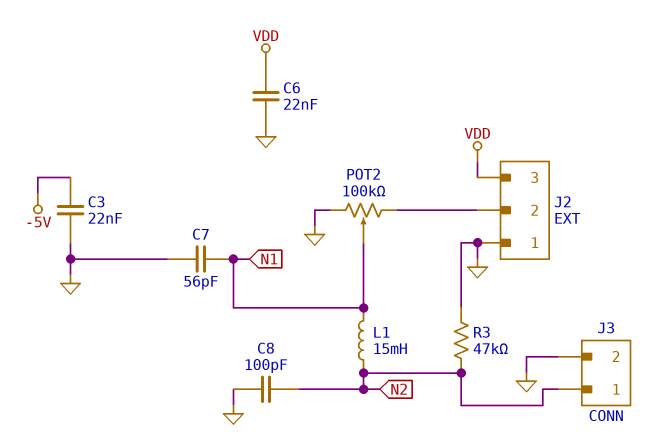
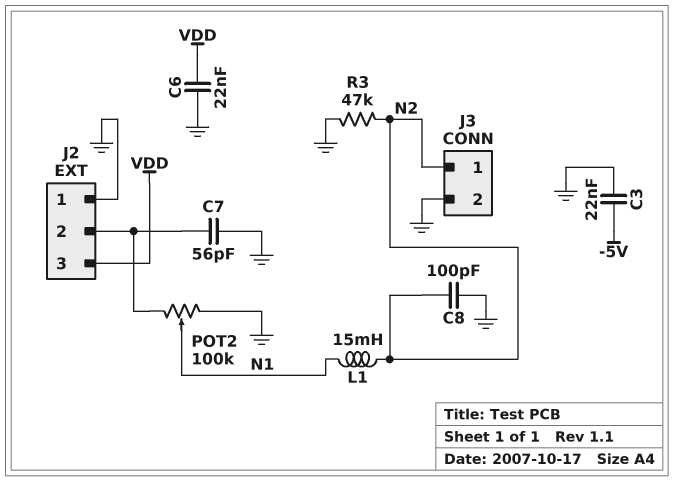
C7: 56pF (GND, N1) -> 56pF (GND, J2/2)

